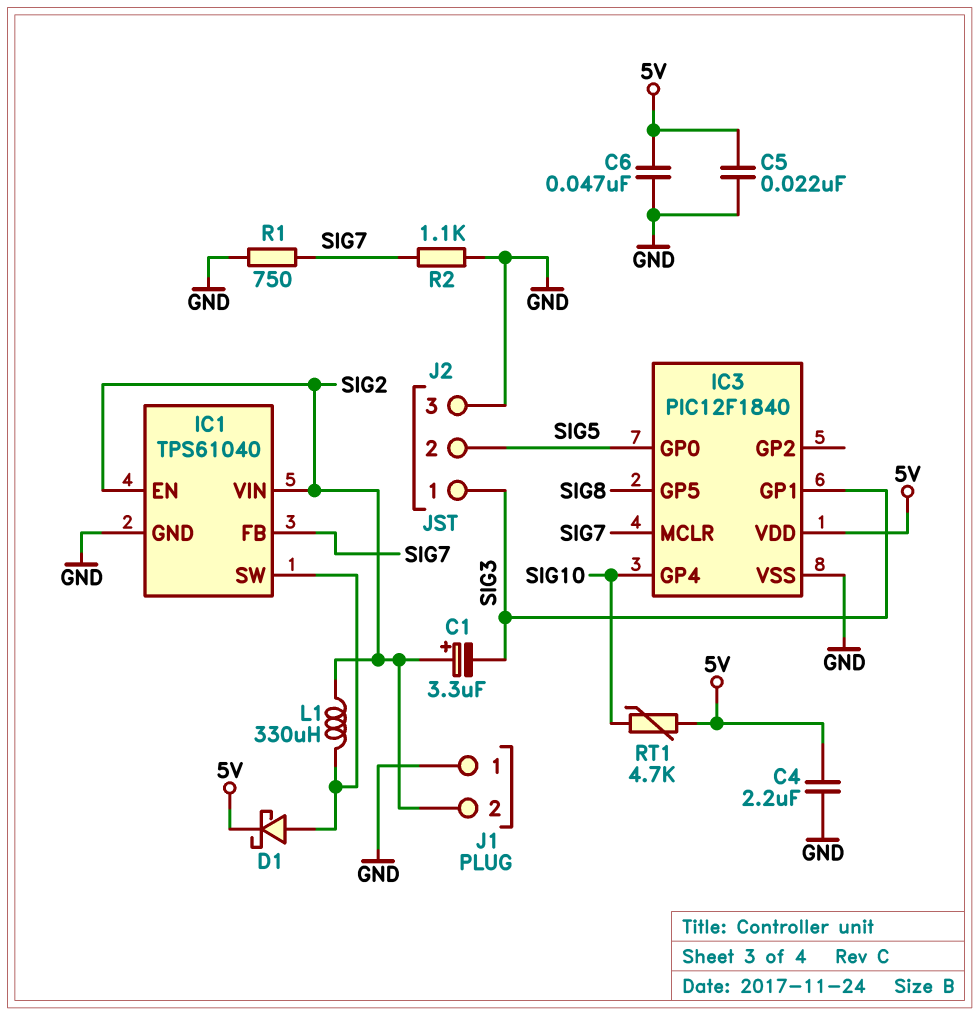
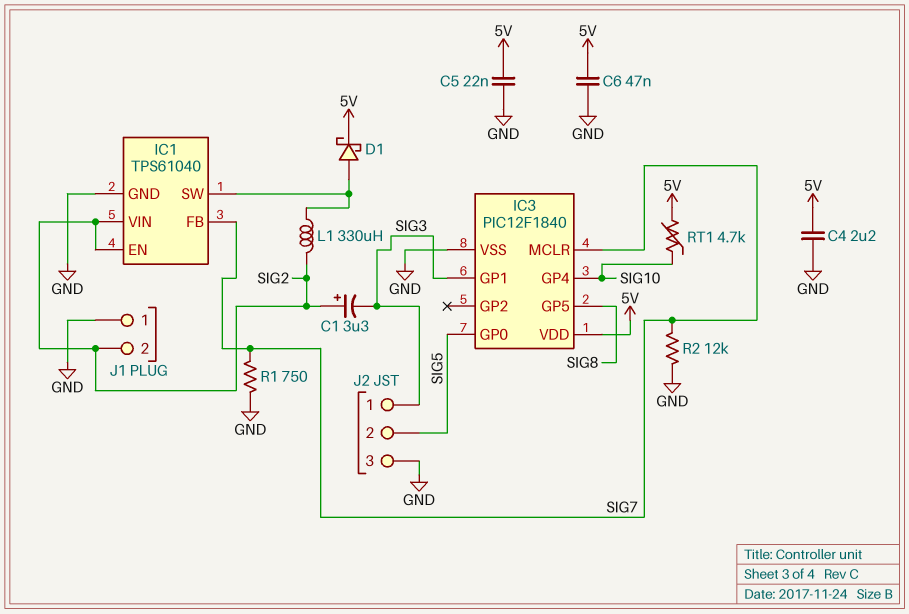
R2: 1.1k (GND, SIG7) -> 12k (GND, SIG7)

